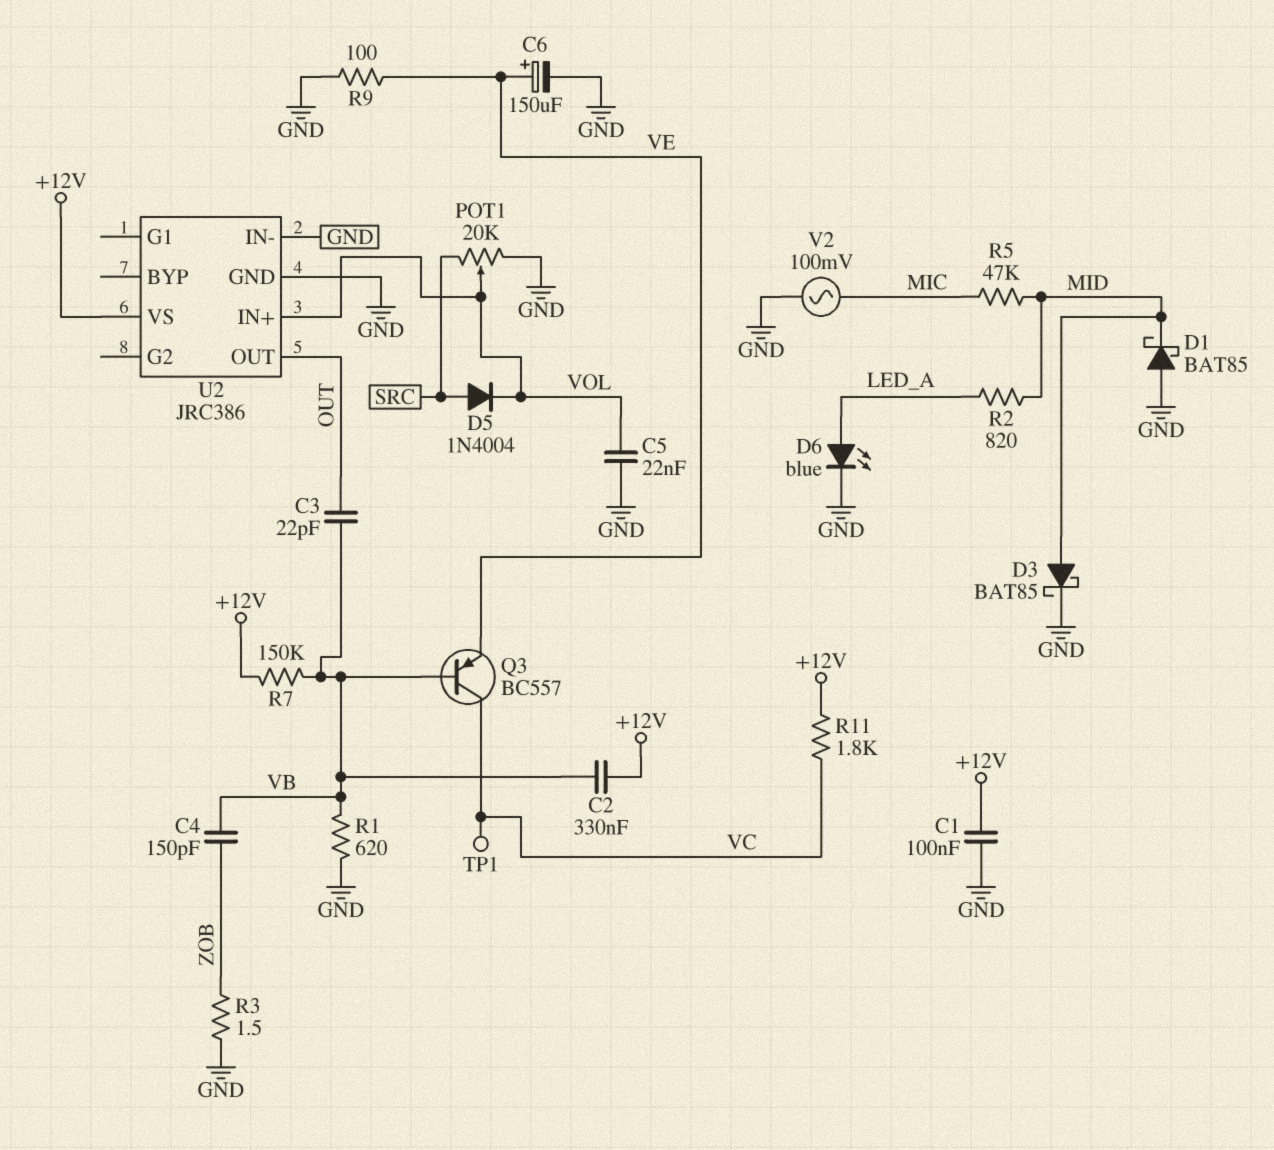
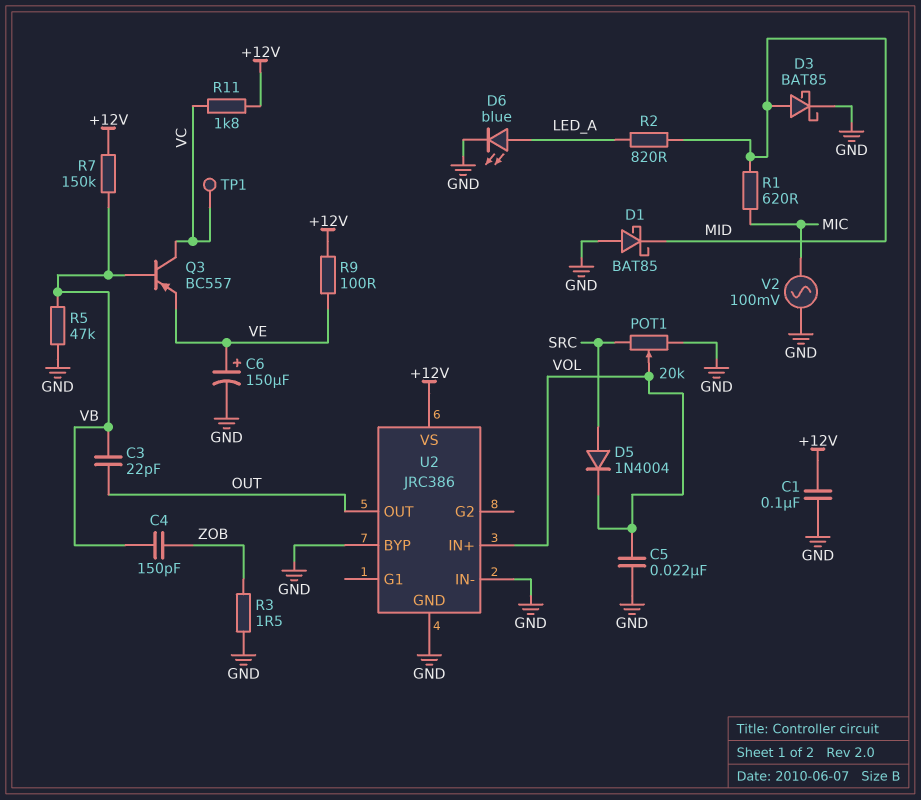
C2: 330nF (+12V, VB) -> none
R1: 620 (GND, VB) -> 620 (MIC, MID)
R5: 47k (MIC, MID) -> 47k (GND, VB)
R9: 100 (GND, VE) -> 100 (+12V, VE)
U2 pin BYP: none -> GND

